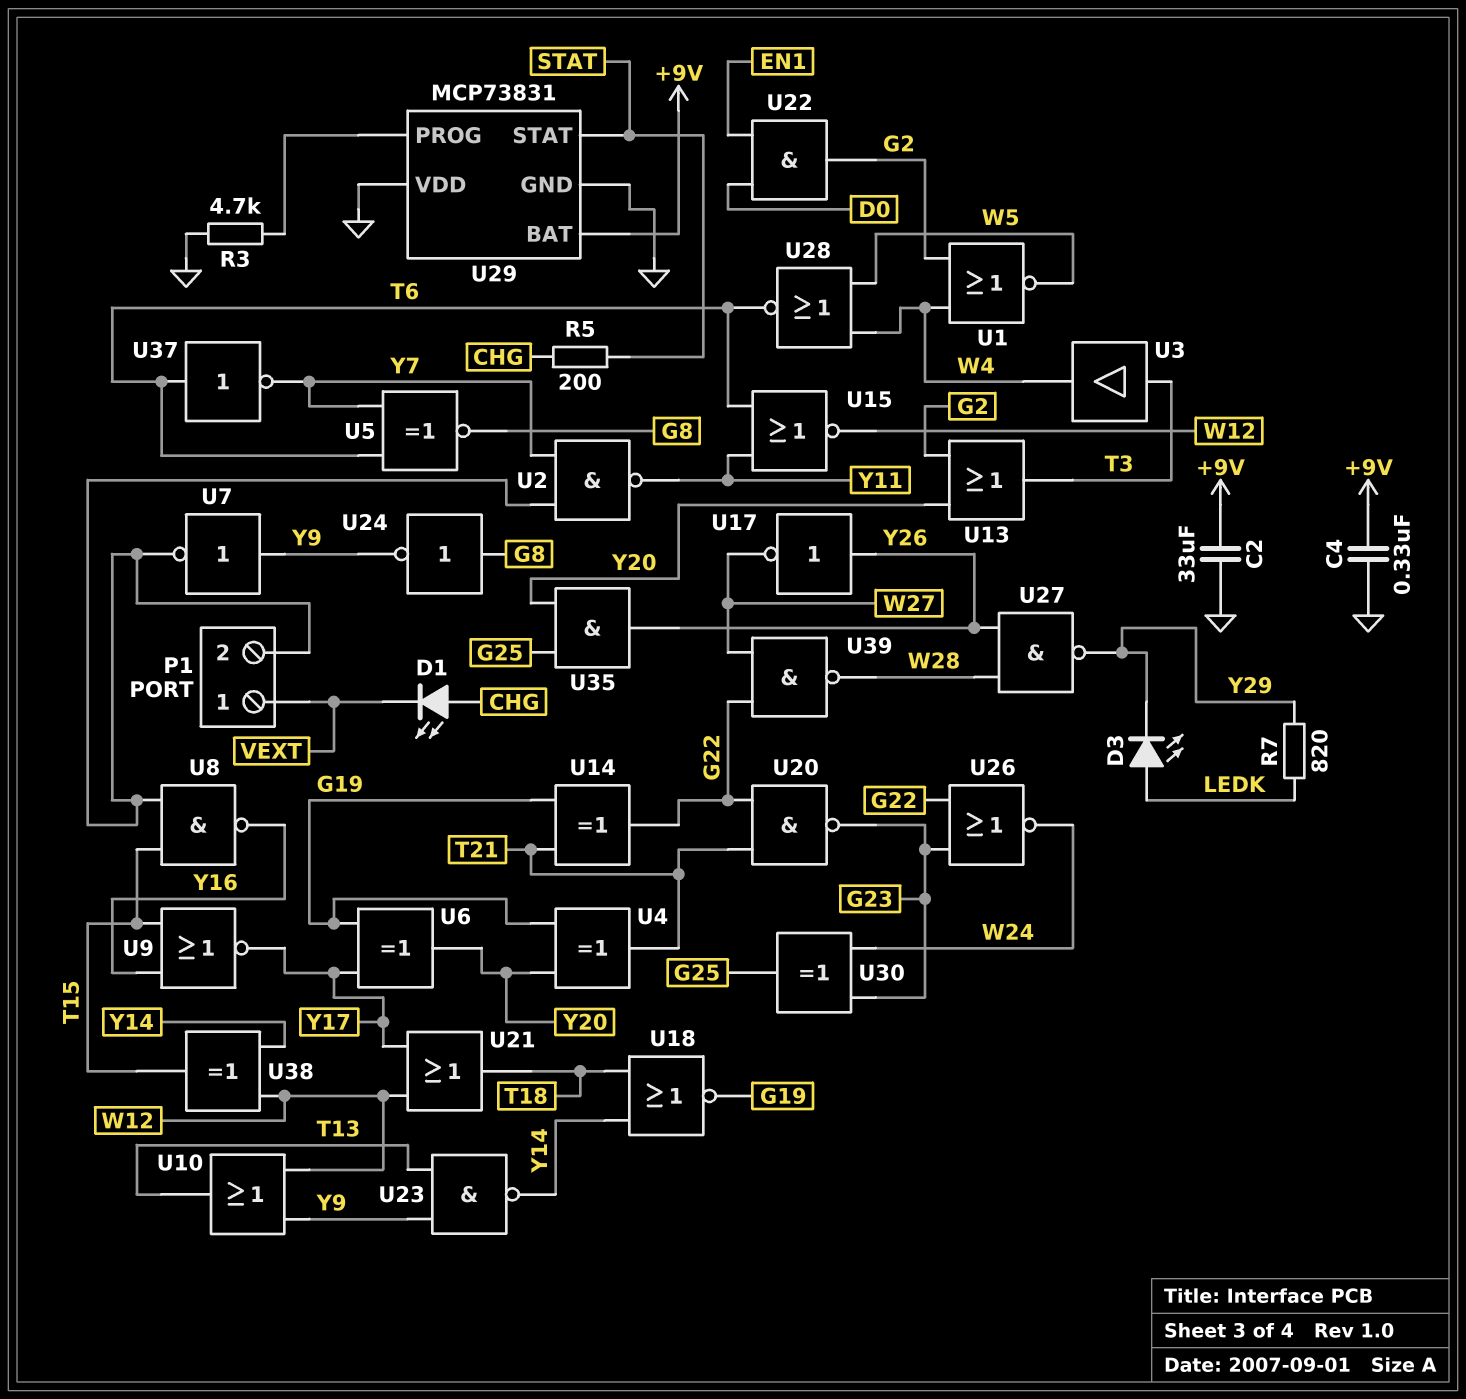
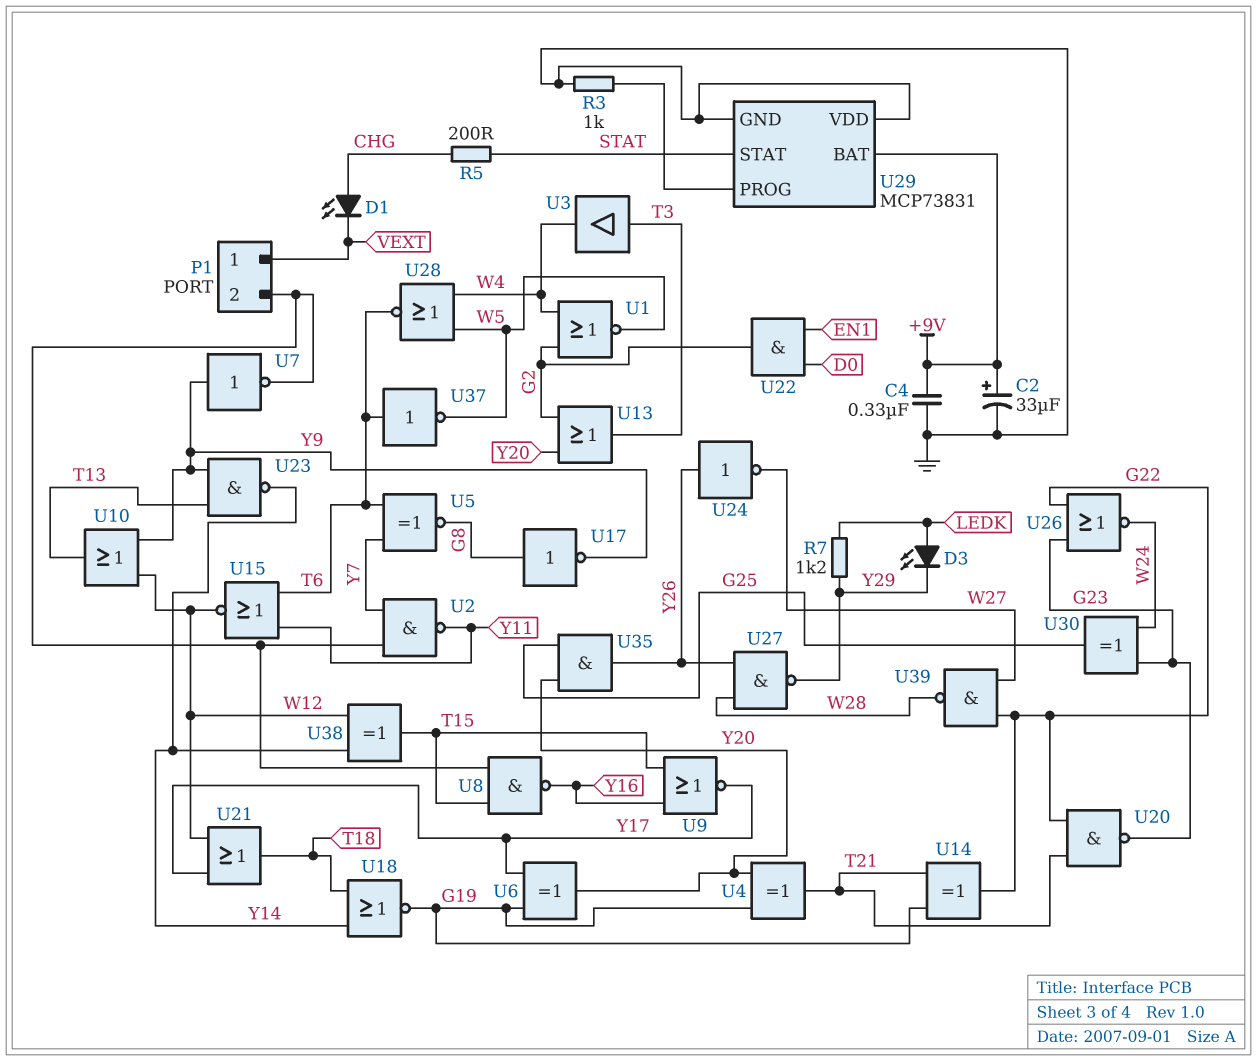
C2: 33uF (+9V, GND) -> 33uF (plus +9V, minus GND)
R3: 4.7k (GND, U29/PROG) -> 1k (GND, U29/PROG)
R7: 820 (LEDK, Y29) -> 1.2k (LEDK, Y29)
U17: NOT (in Y26, out W27) -> NOT (in G8, out Y9)
U24: NOT (in G8, out Y9) -> NOT (in Y26, out W27)
U37: NOT (in T6, out Y7) -> NOT (in T6, out W5)

